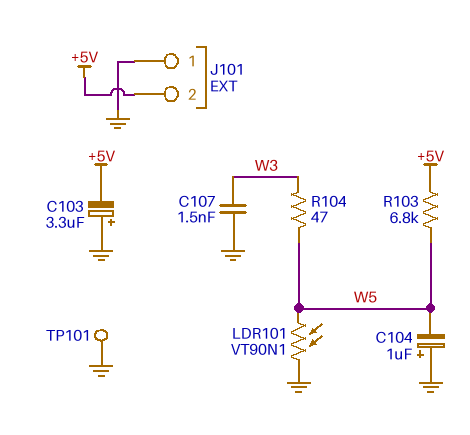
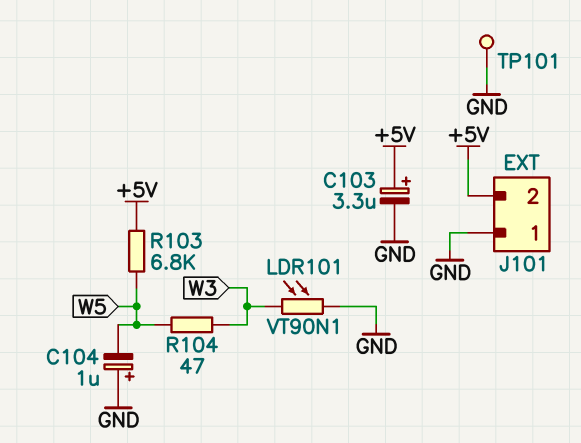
C103: 3.3uF (plus GND, minus +5V) -> 3.3uF (plus +5V, minus GND)
C107: 1.5nF (GND, W3) -> none
LDR101: VT90N1 (GND, W5) -> VT90N1 (GND, W3)

